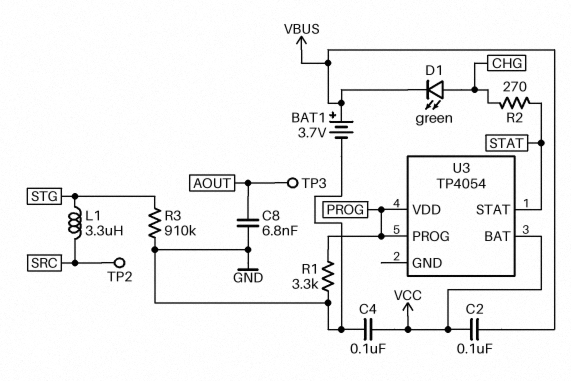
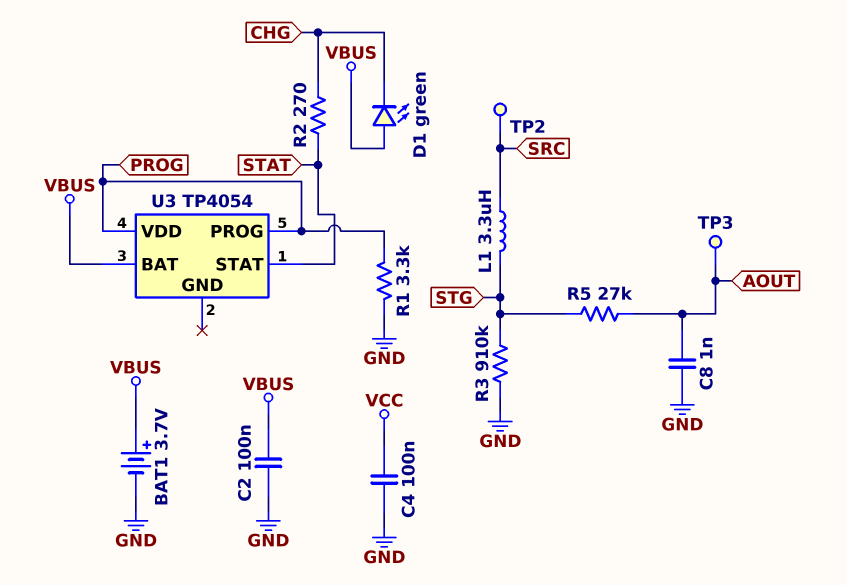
C2: 100nF (VBUS, VCC) -> 100nF (GND, VBUS)
C8: 6.8nF (AOUT, GND) -> 1nF (AOUT, GND)
D1: LED green (A CHG, K VBUS) -> LED green (A VBUS, K CHG)
R5: none -> 27k (AOUT, STG)
U3 pin BAT: VCC -> VBUS

